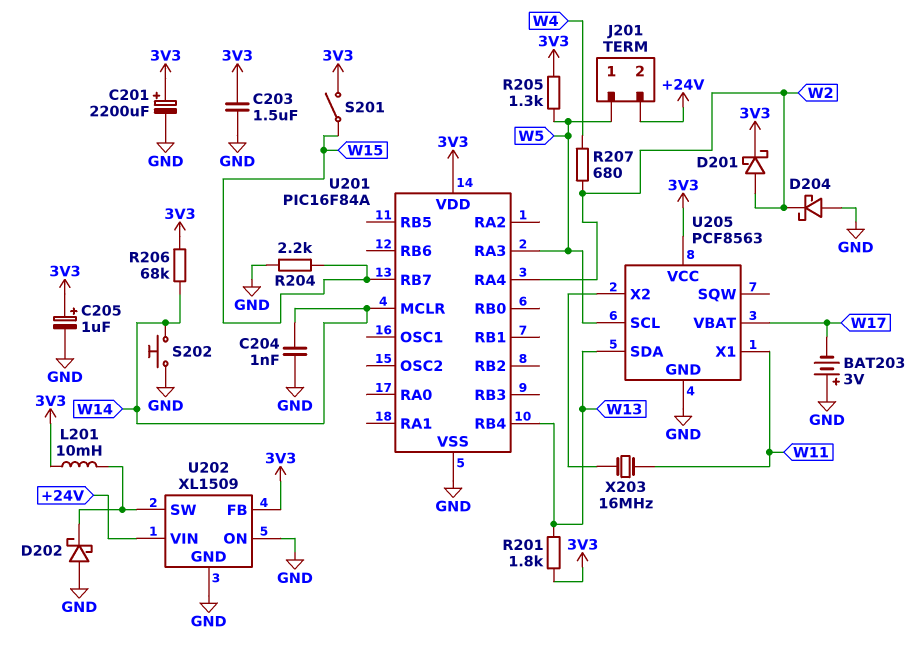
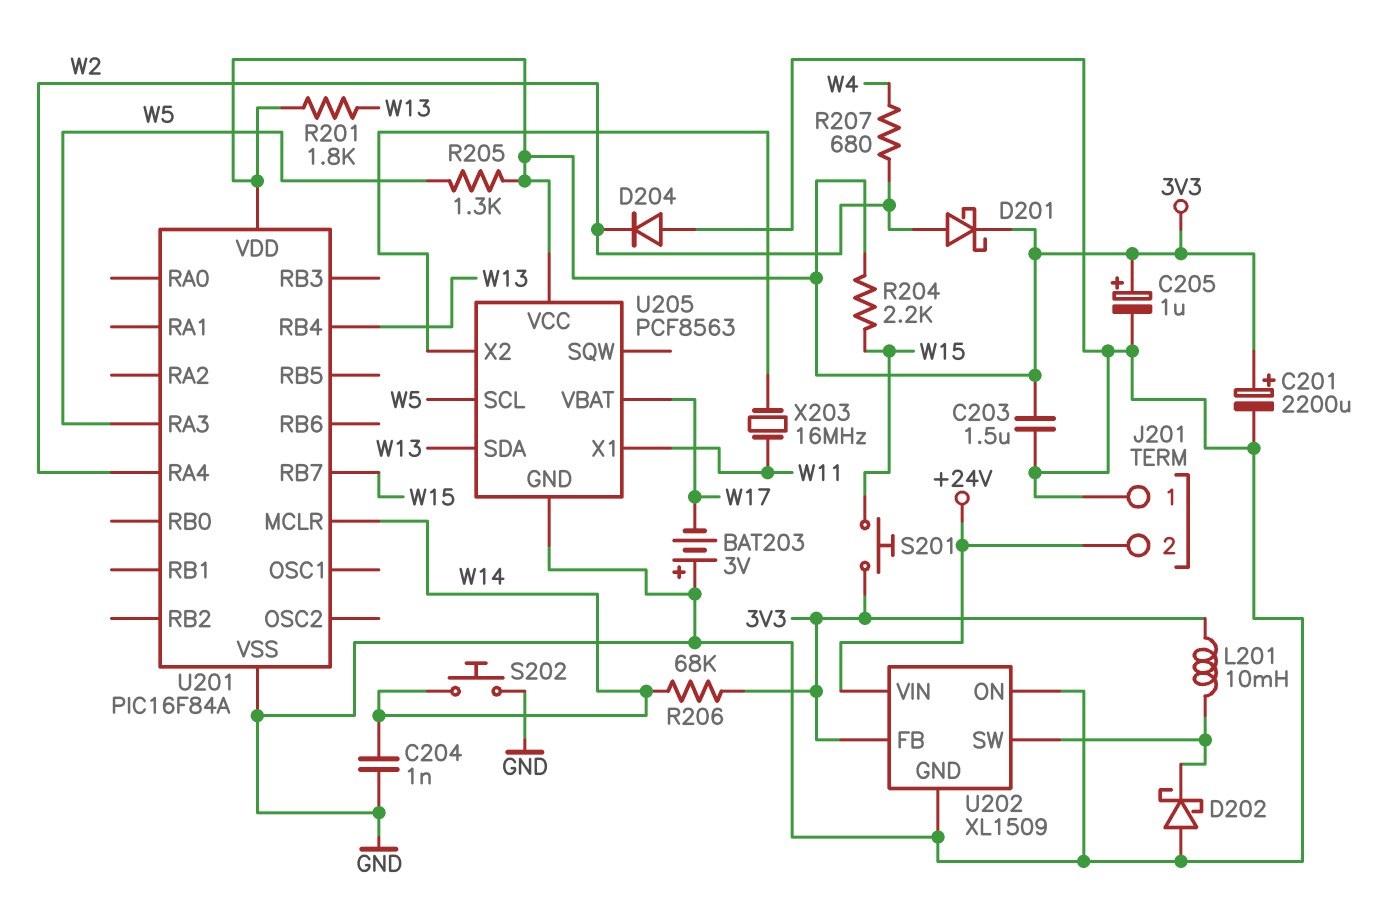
D204: schottky (A GND, K W2) -> diode (A GND, K W2)
J201 pin 1: W5 -> GND
R204: 2.2k (GND, W15) -> 2.2k (3V3, W15)
S201: switch (3V3, W15) -> button (3V3, W15)

